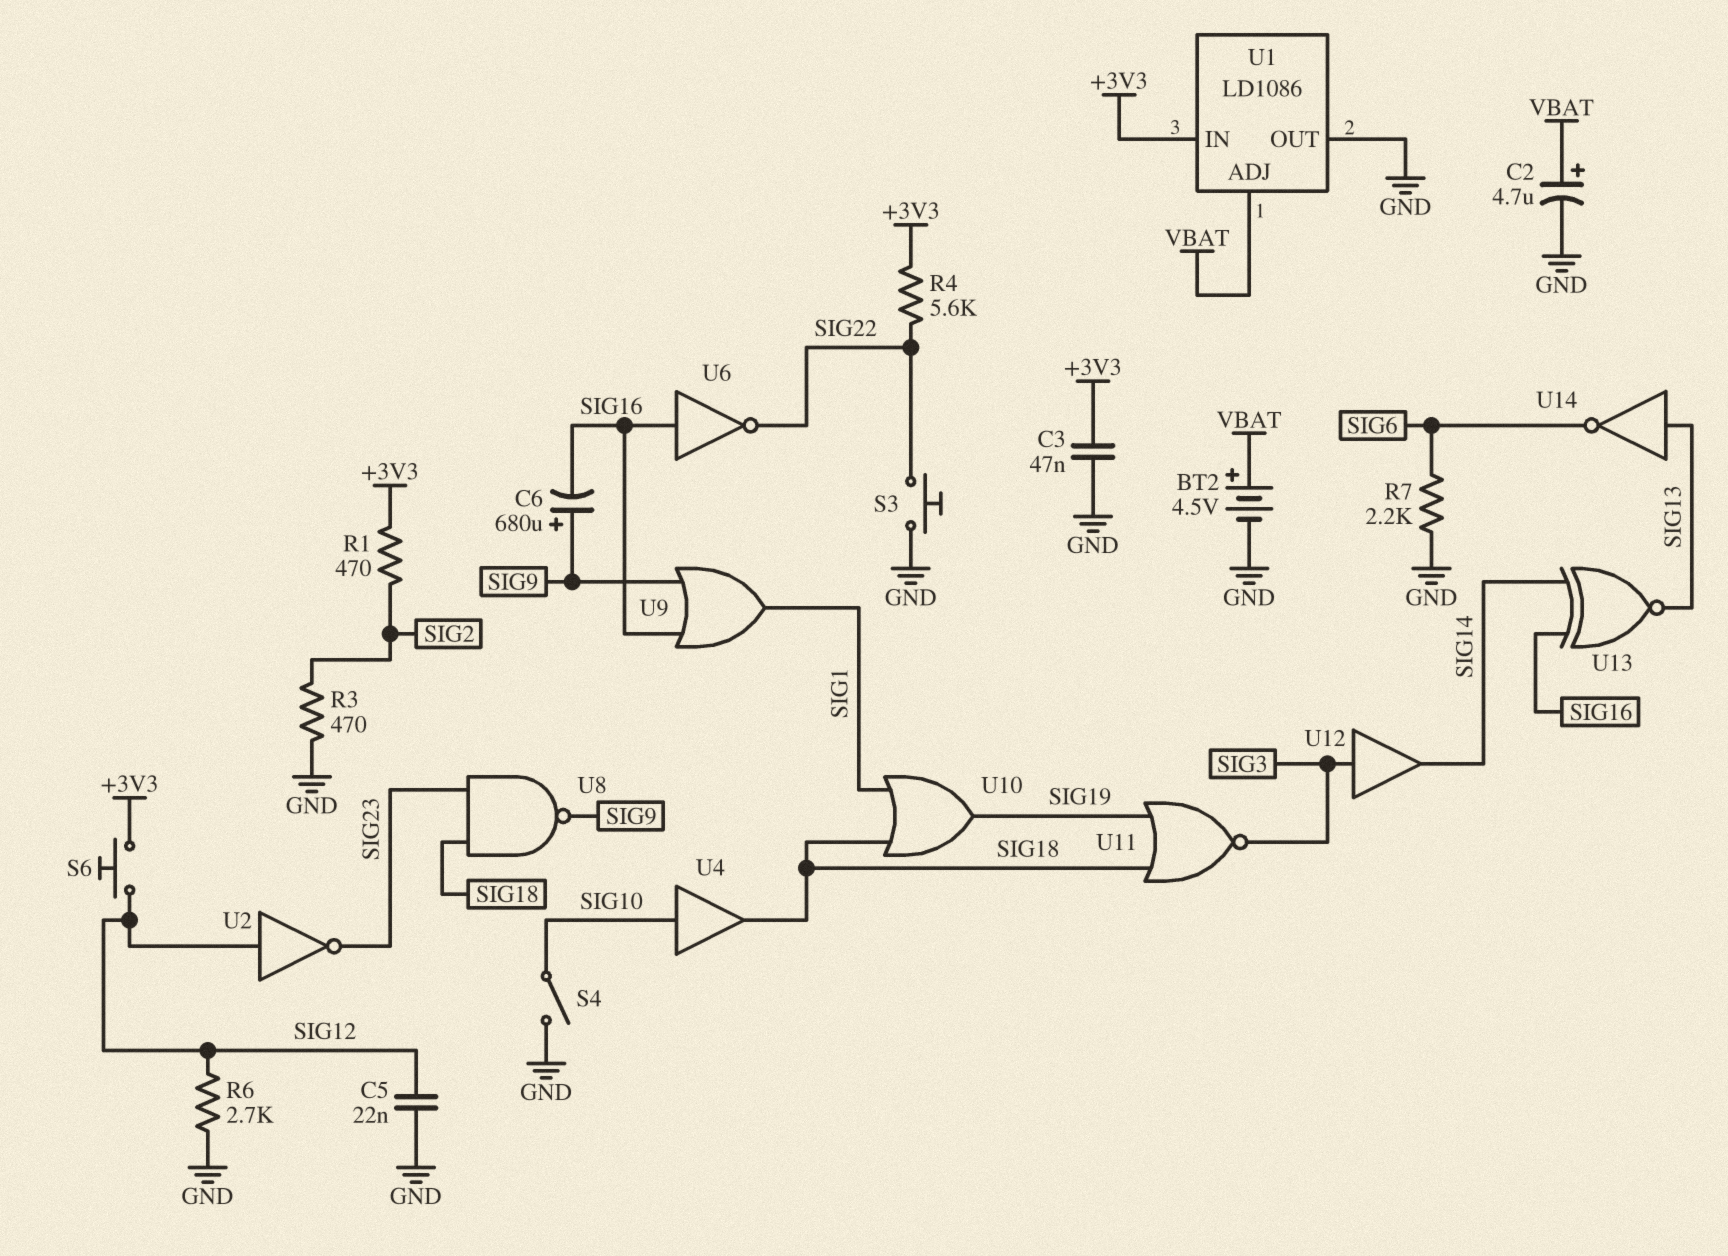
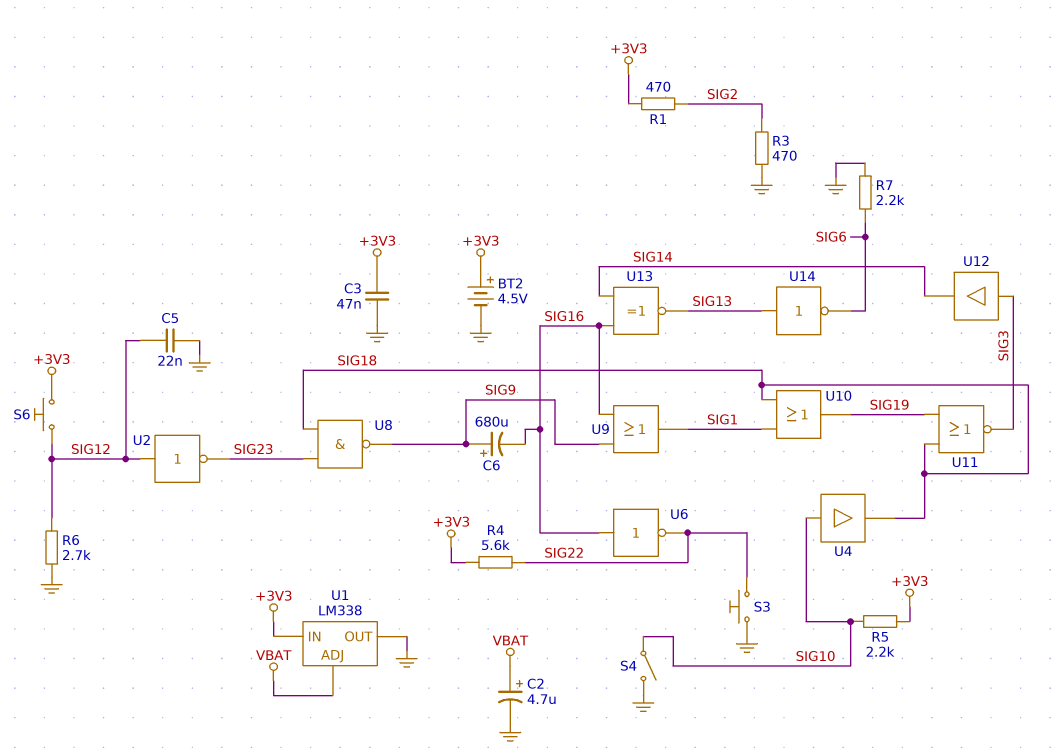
BT2: 4.5V (plus VBAT, minus GND) -> 4.5V (plus +3V3, minus GND)
R5: none -> 2.2k (+3V3, SIG10)
U1: LD1086 -> LM338

